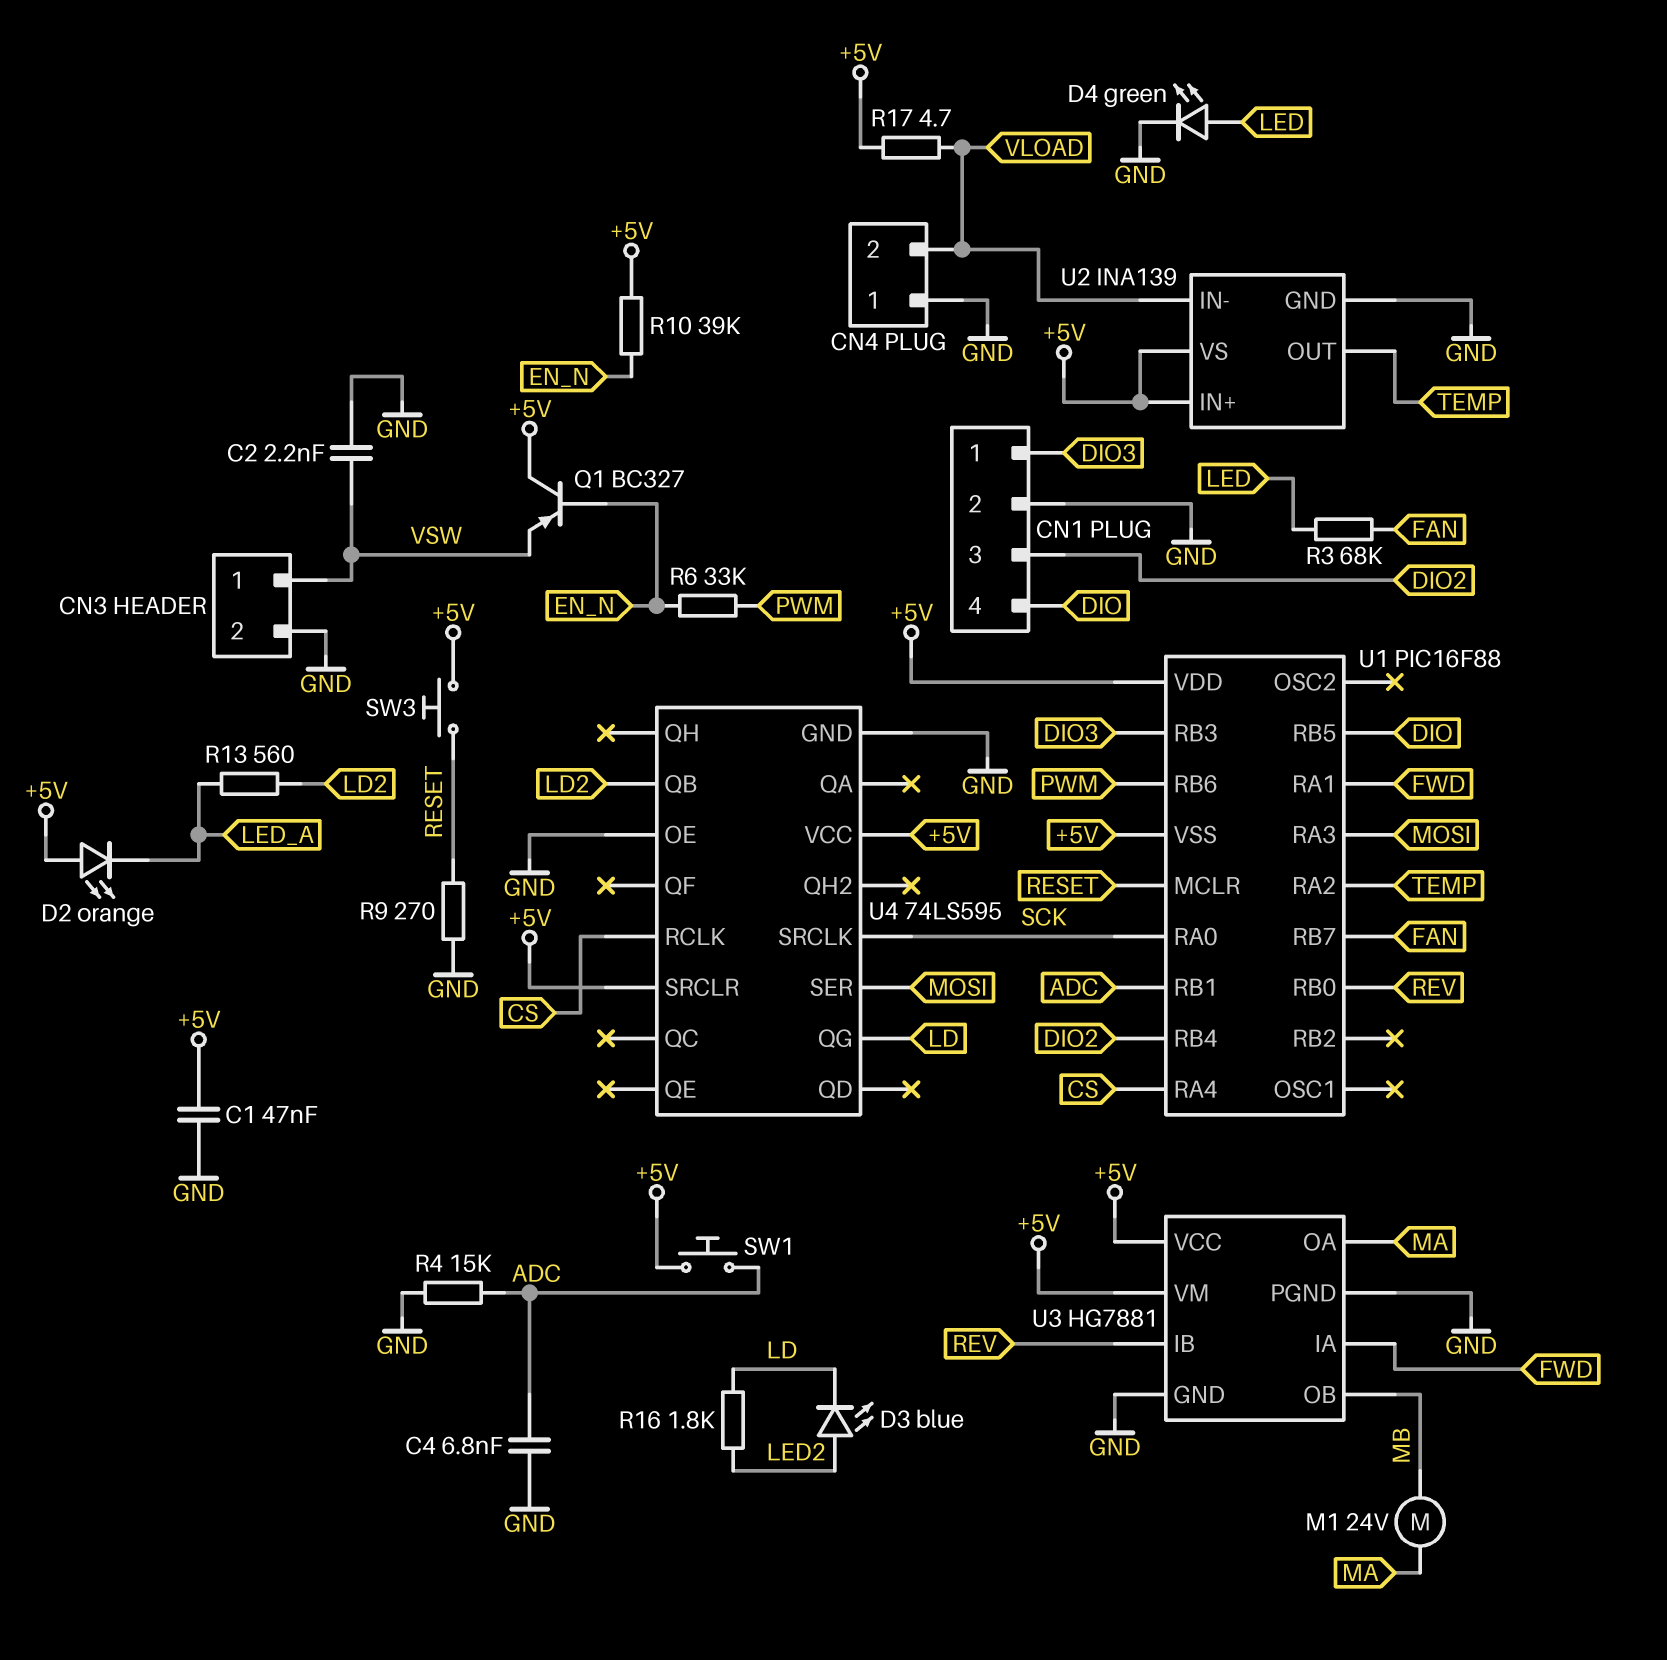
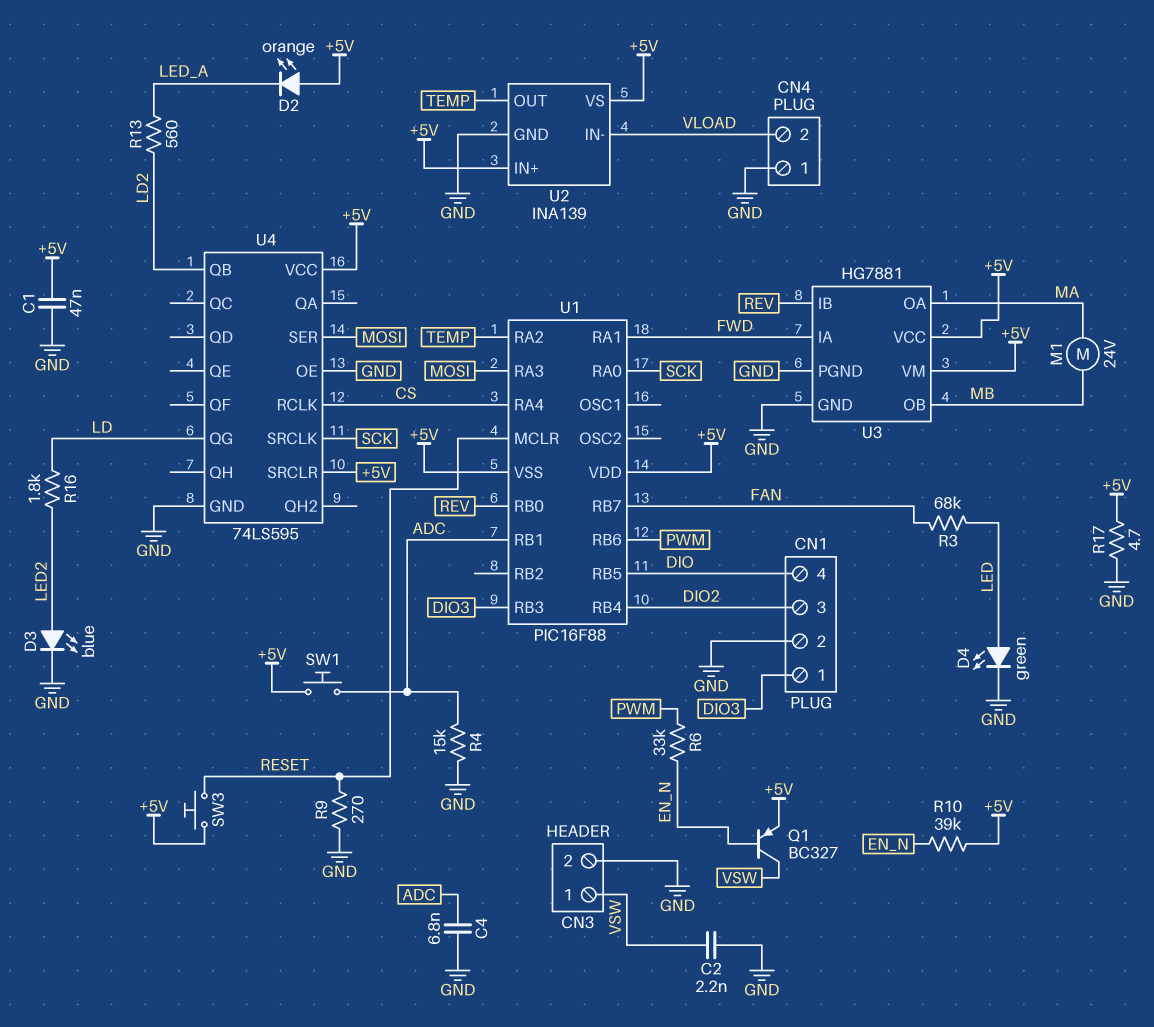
D3: LED blue (A LED2, K LD) -> LED blue (A LED2, K GND)
Q1: PNP BC327 (B EN_N, C +5V, E VSW) -> PNP BC327 (B EN_N, C VSW, E +5V)
R17: 4.7 (+5V, VLOAD) -> 4.7 (+5V, GND)

